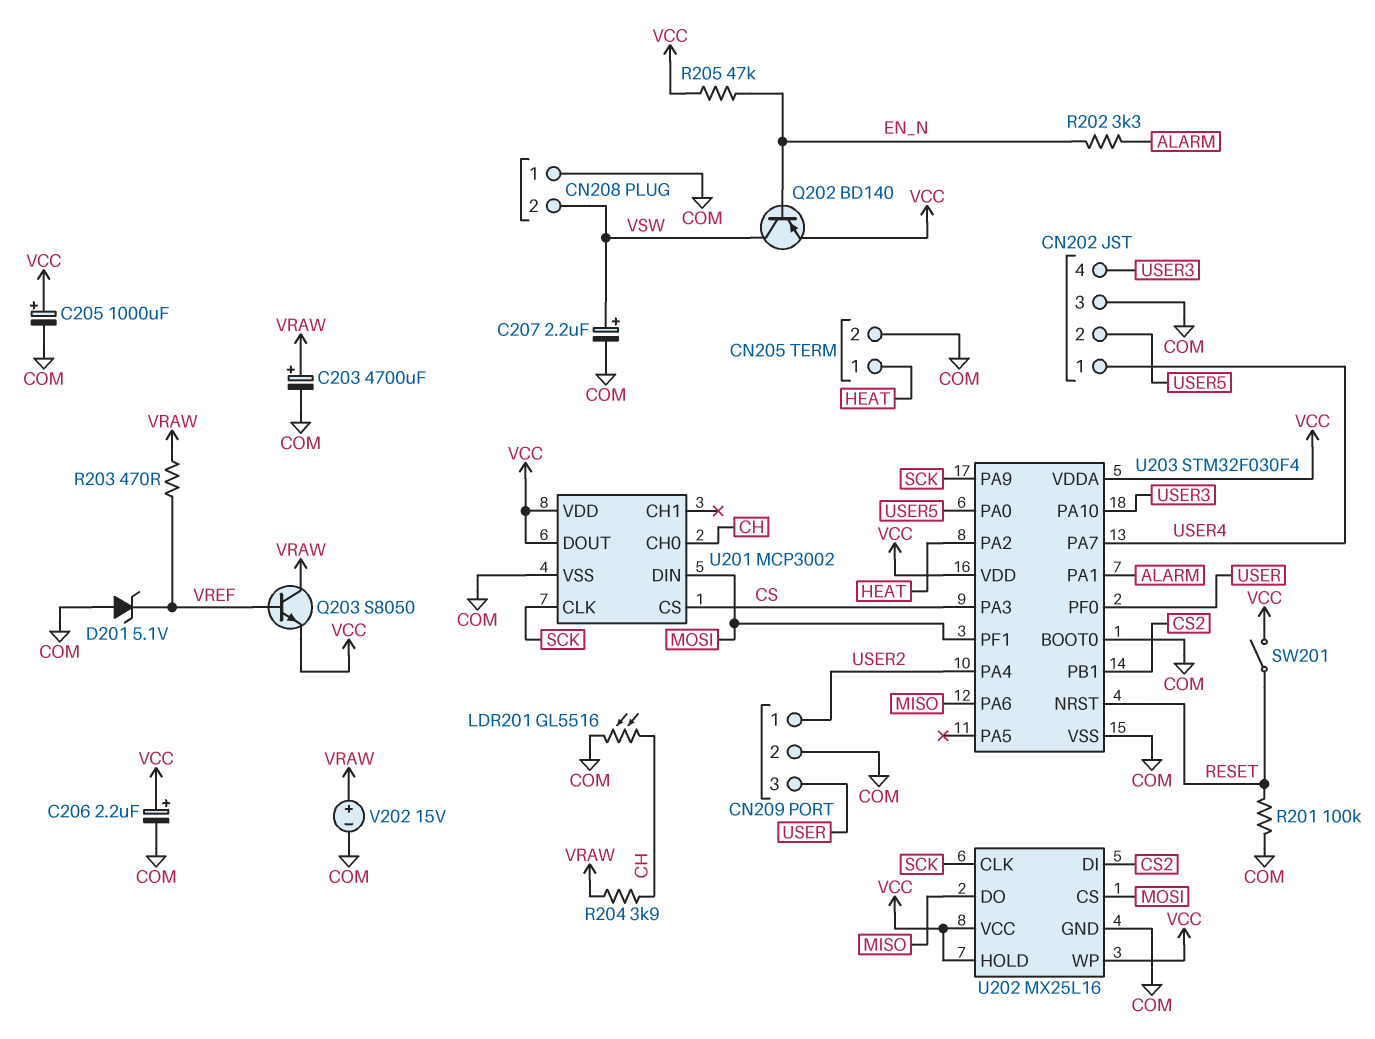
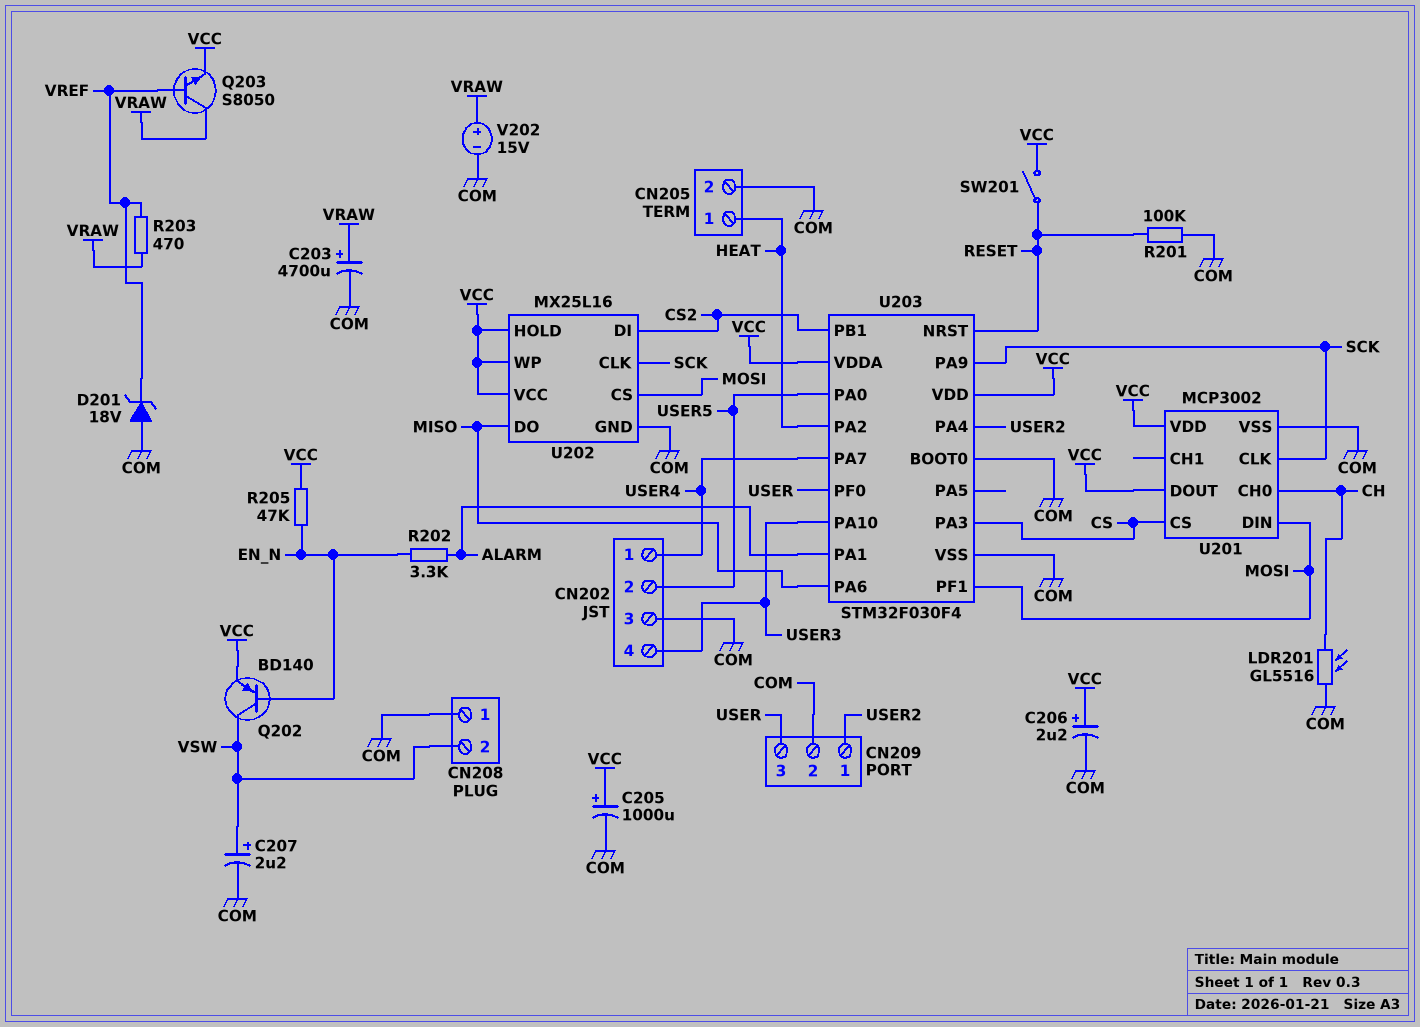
D201: zener 5.1V (A COM, K VREF) -> zener 18V (A COM, K VREF)
R204: 3.9k (CH, VRAW) -> none

